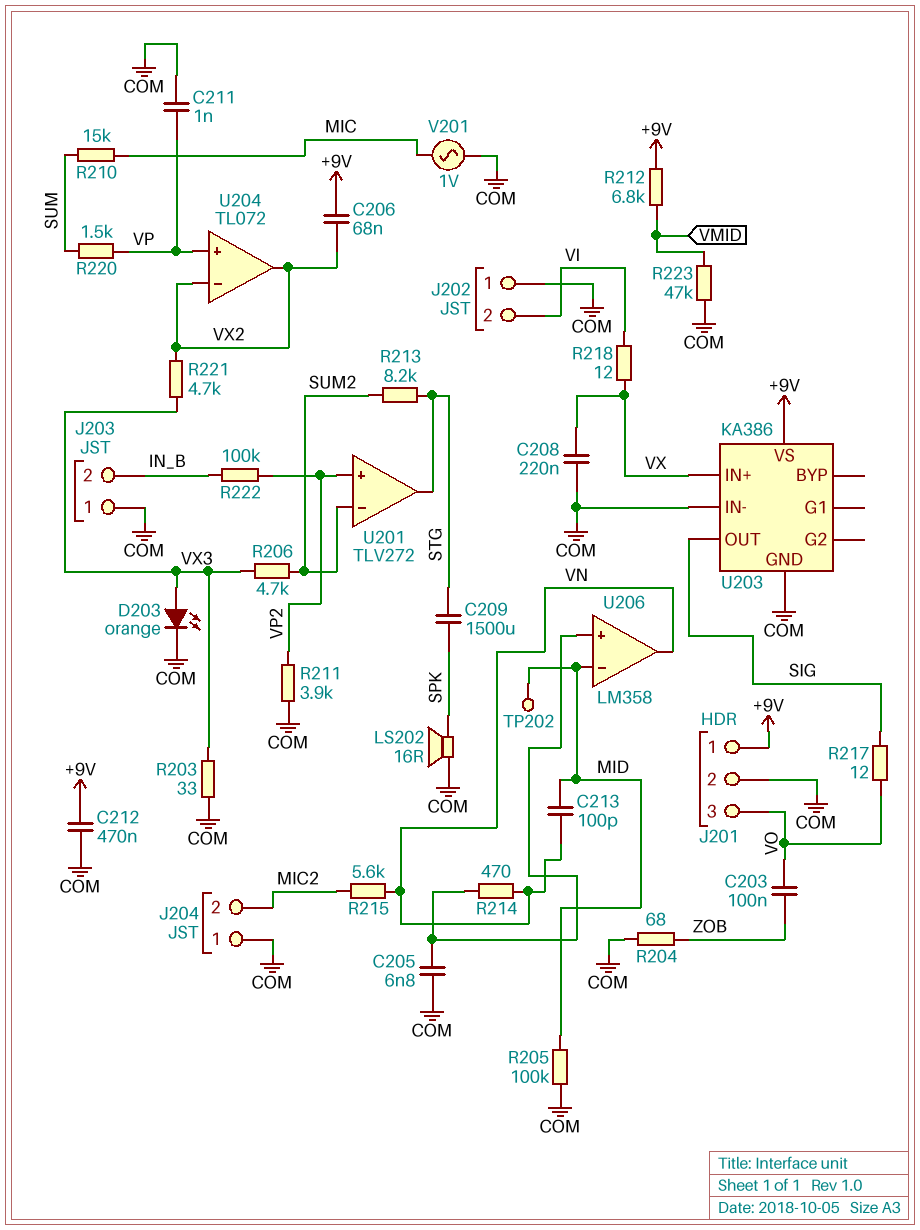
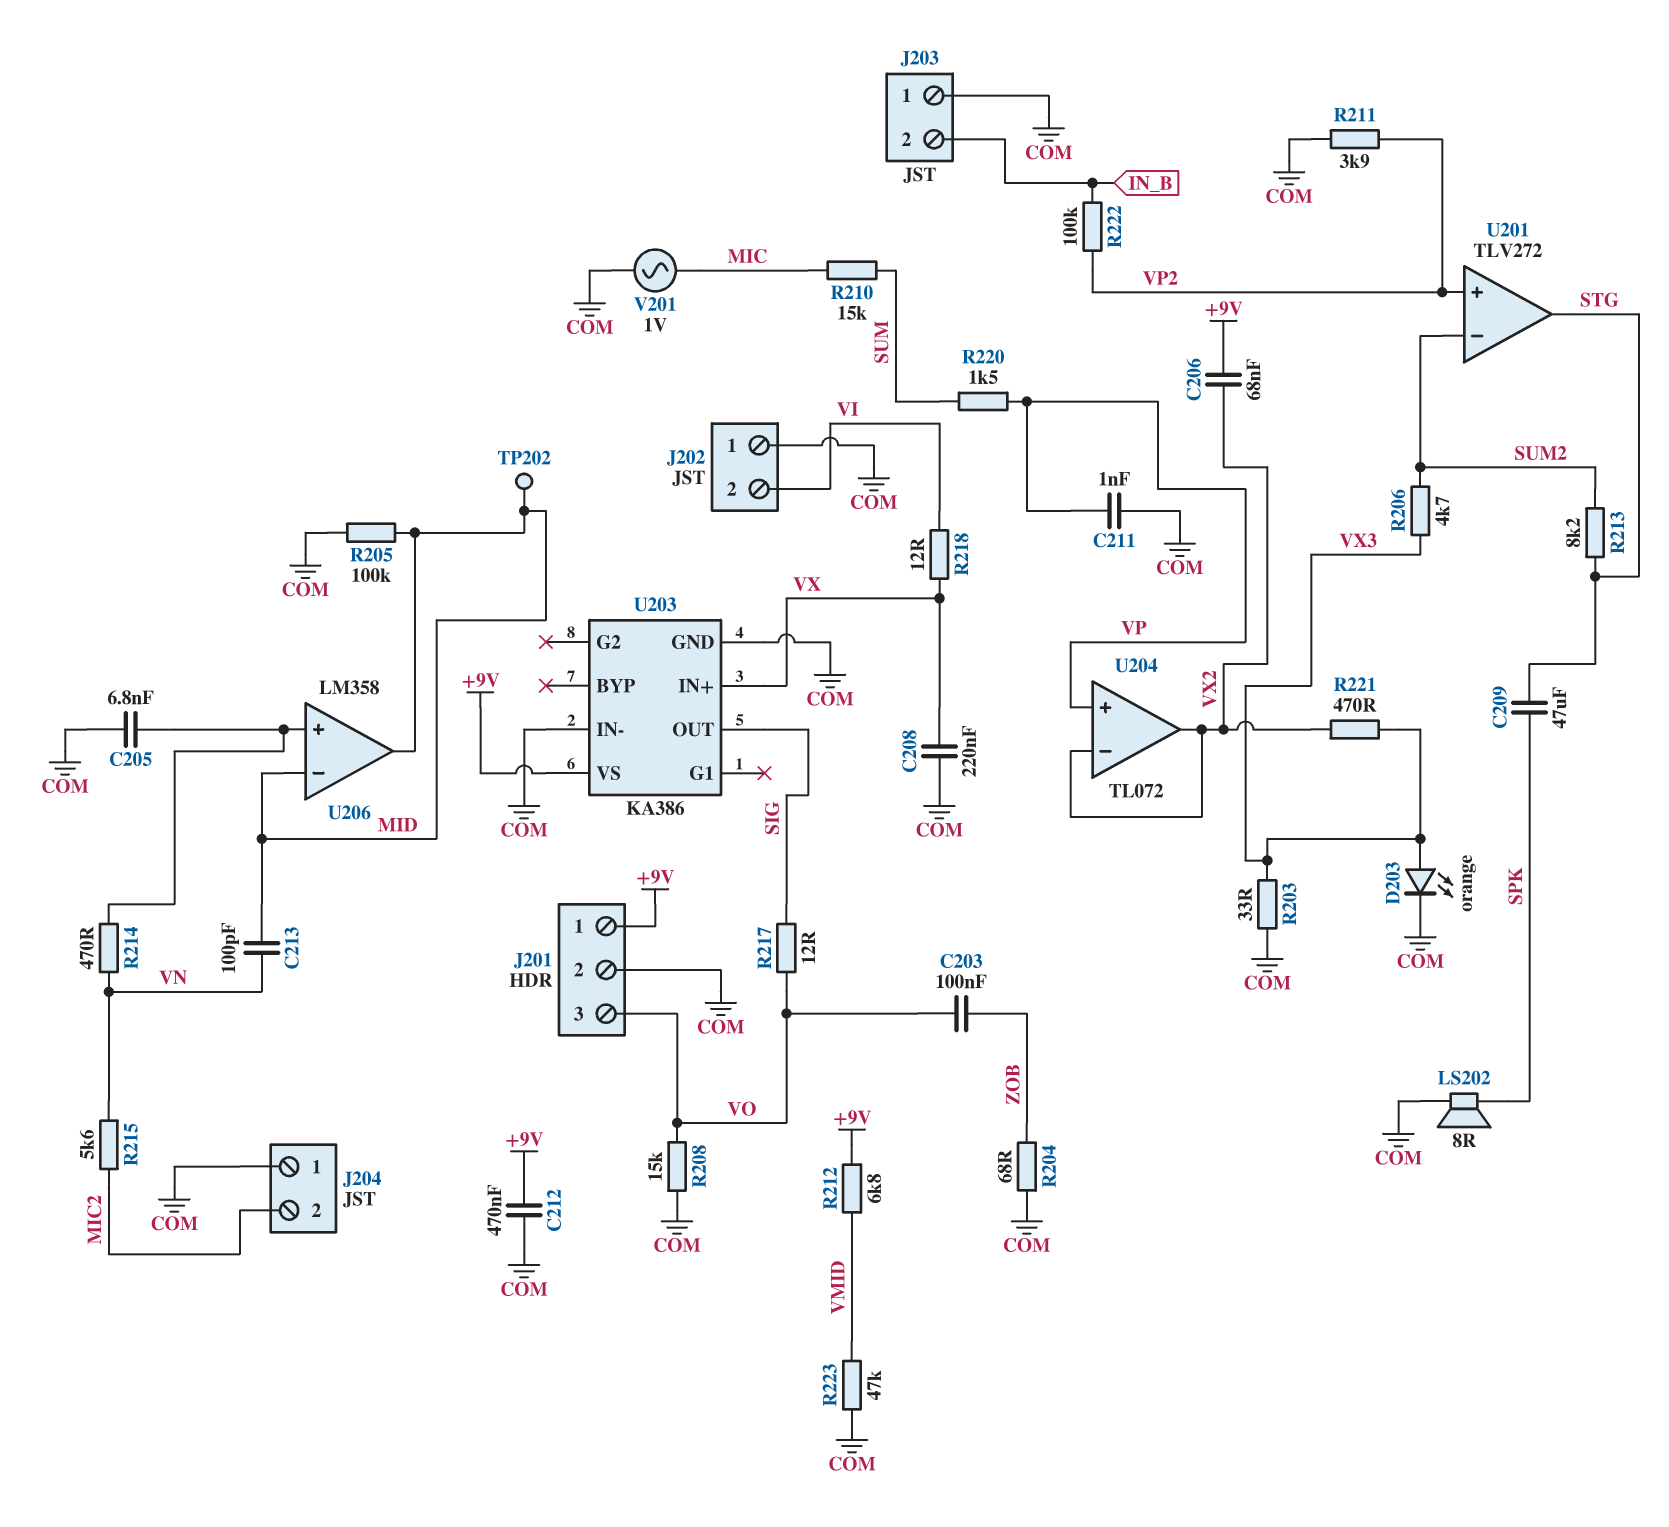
C209: 1500uF (SPK, STG) -> 47uF (SPK, STG)
LS202: speaker 16R (COM, SPK) -> speaker 8R (COM, SPK)
R208: none -> 15k (COM, VO)
R221: 4.7k (VX2, VX3) -> 470 (VX2, VX3)
U206 pin out: VN -> MID

